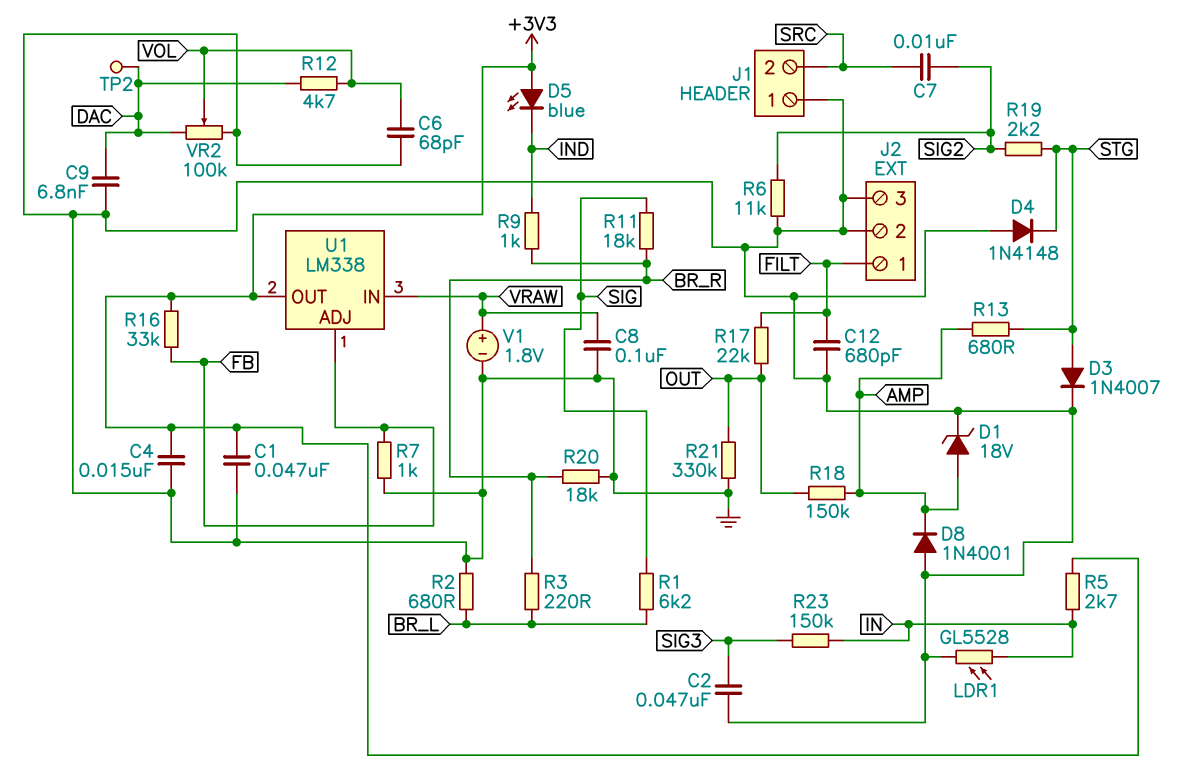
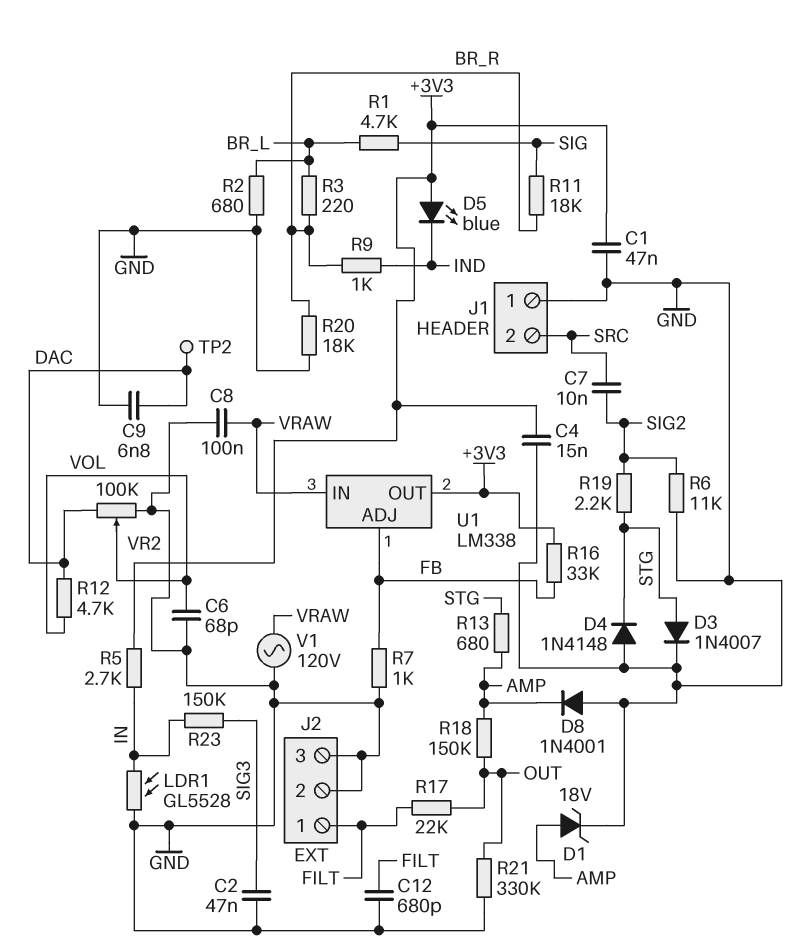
R1: 6.2k (BR_L, SIG) -> 4.7k (BR_L, SIG)
V1: 1.8V (plus VRAW, minus GND) -> AC 120V (GND, VRAW)

